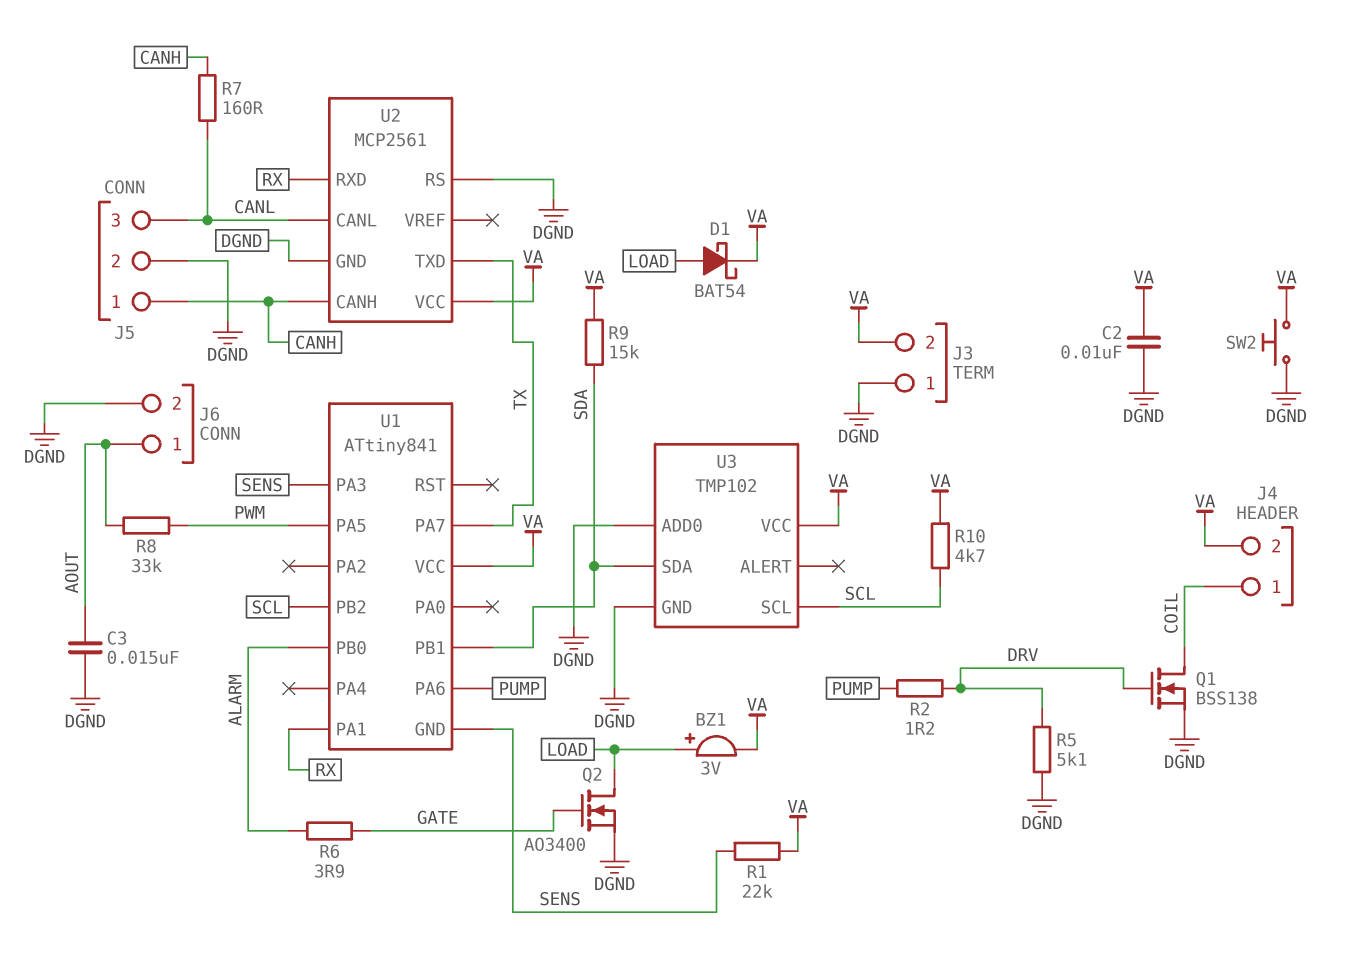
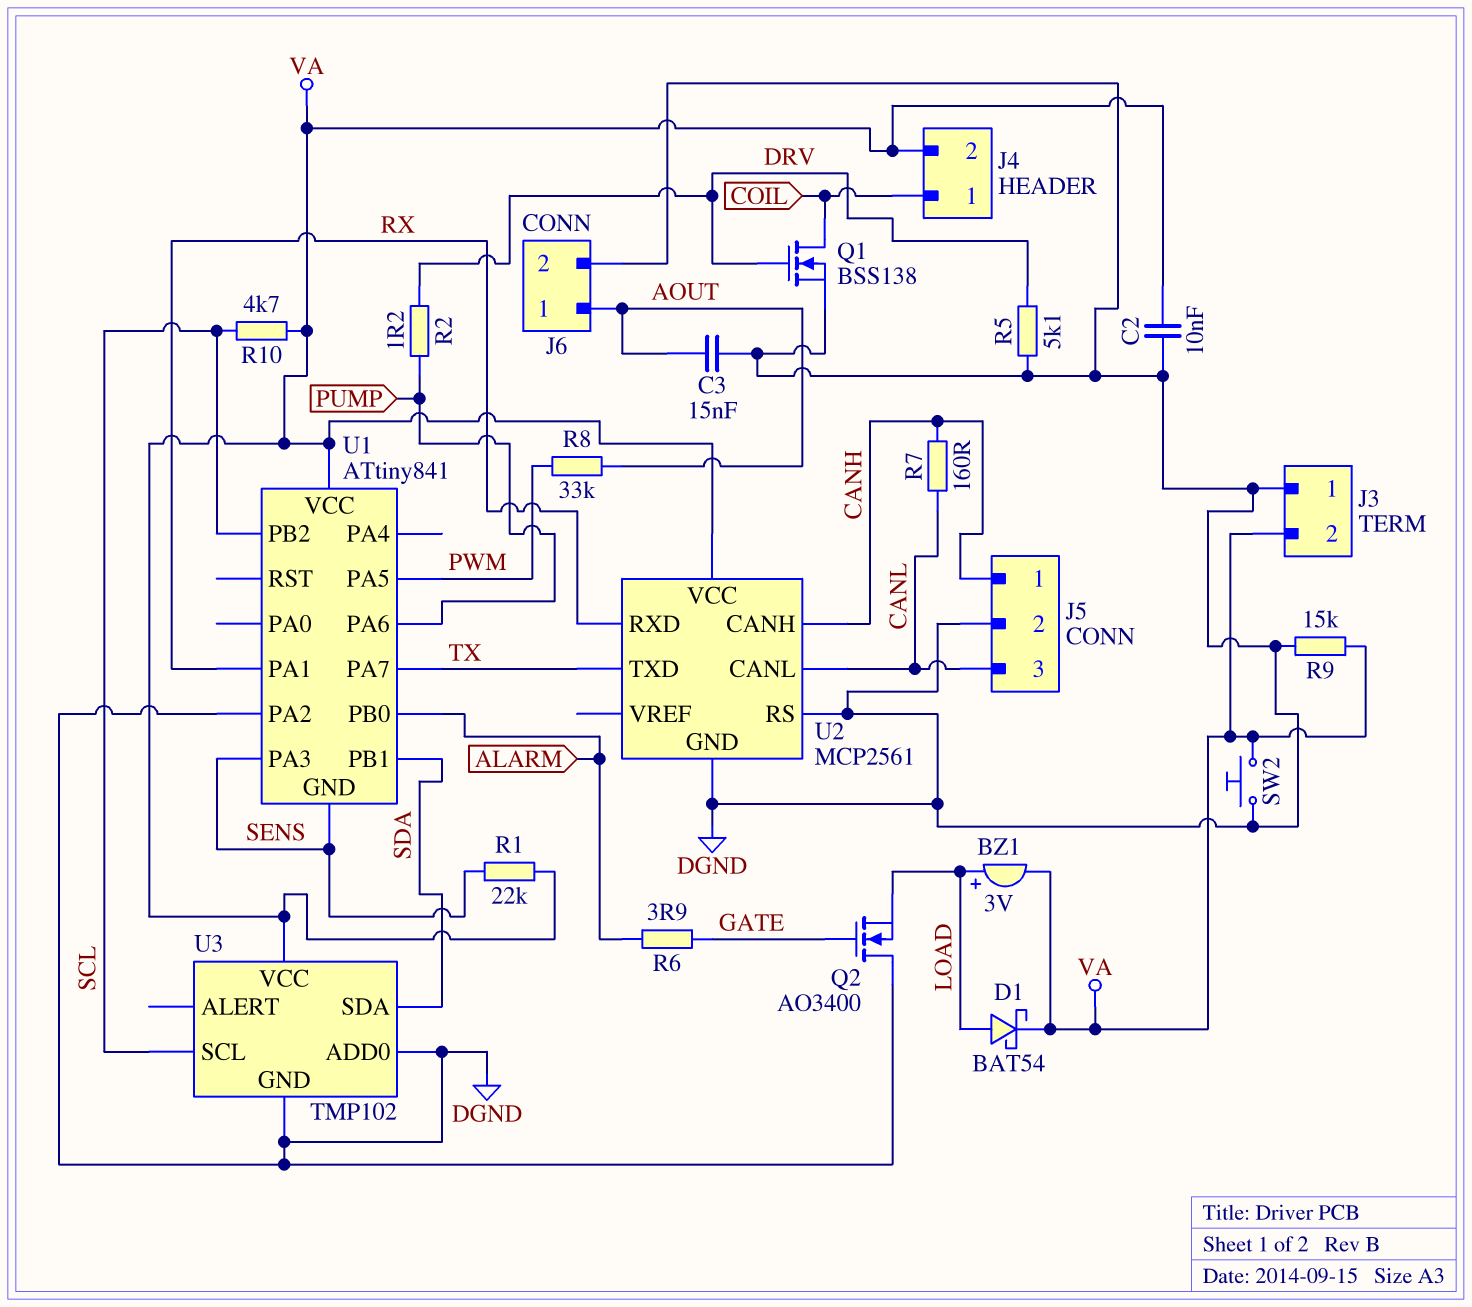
Q2: NMOS AO3400 (G GATE, D LOAD, S DGND) -> NMOS AO3400 (G GATE, D DGND, S LOAD)
R9: 15k (SDA, VA) -> 15k (DGND, VA)
U1 pin PA2: none -> DGND

